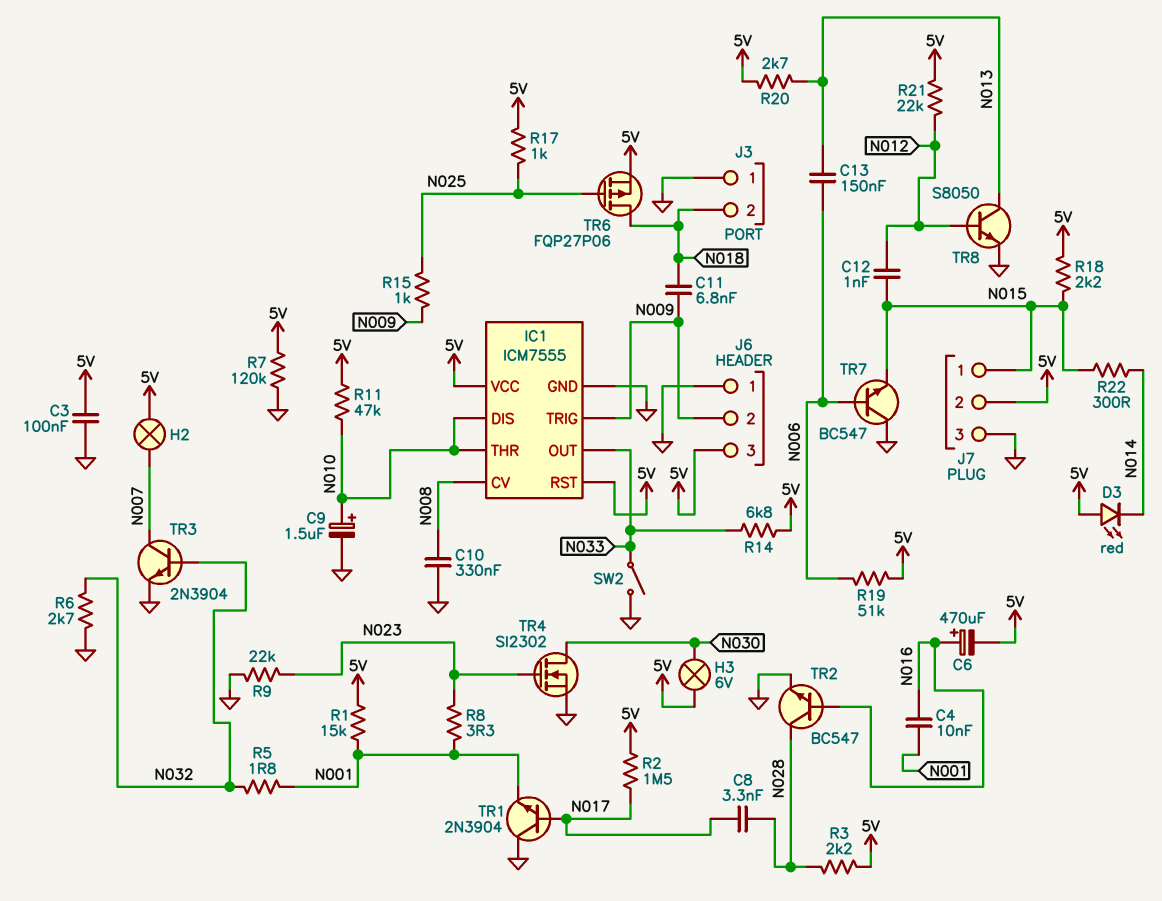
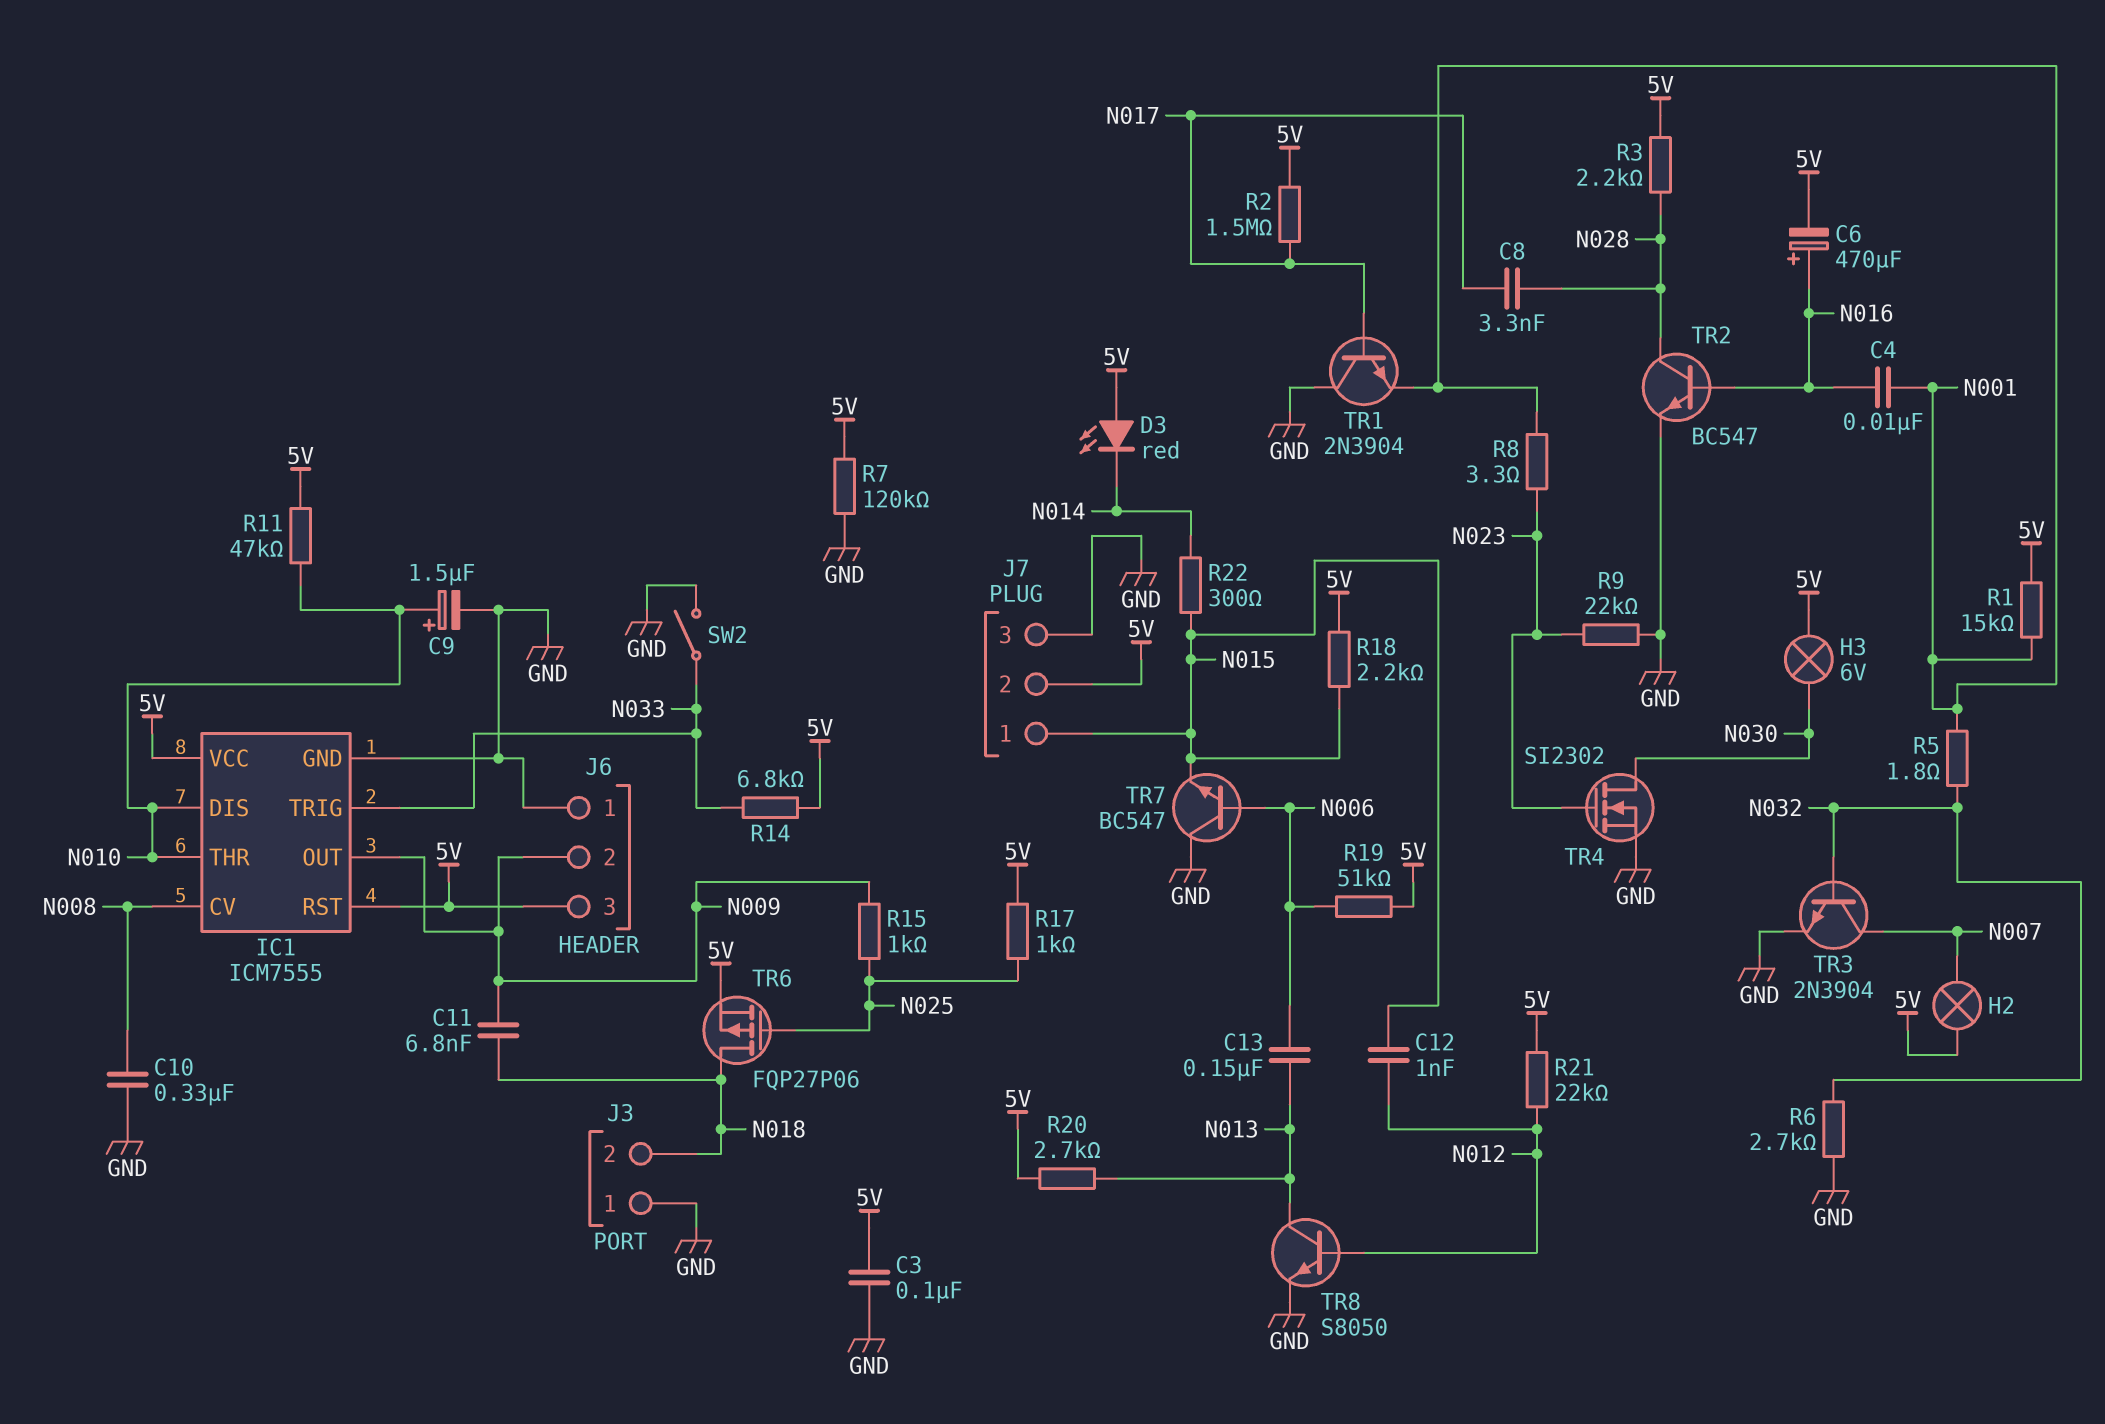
IC1 pin OUT: N033 -> N009
IC1 pin TRIG: N009 -> N033

